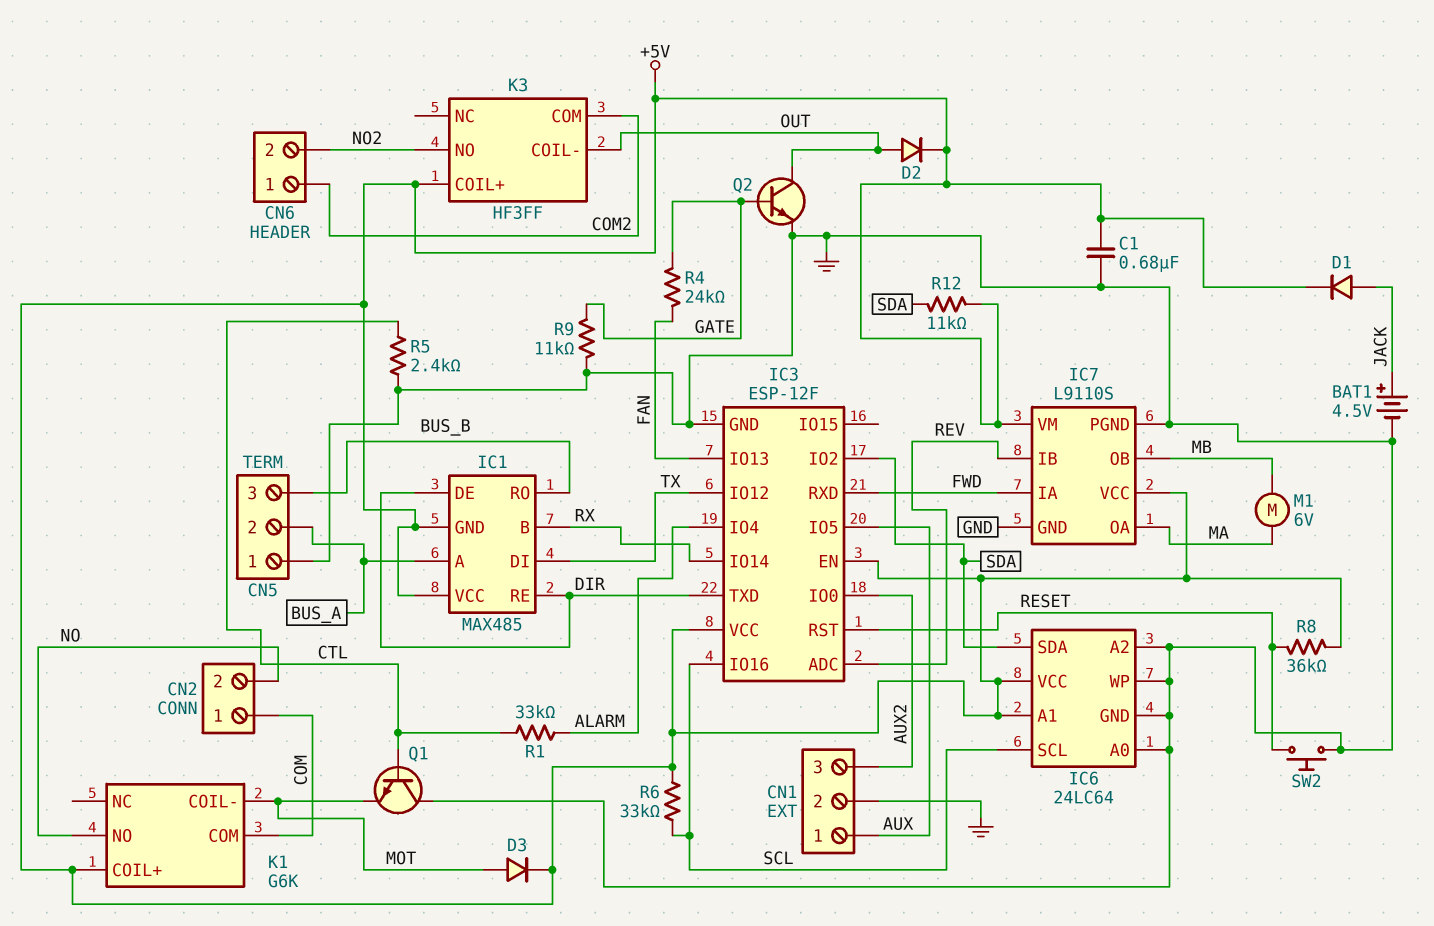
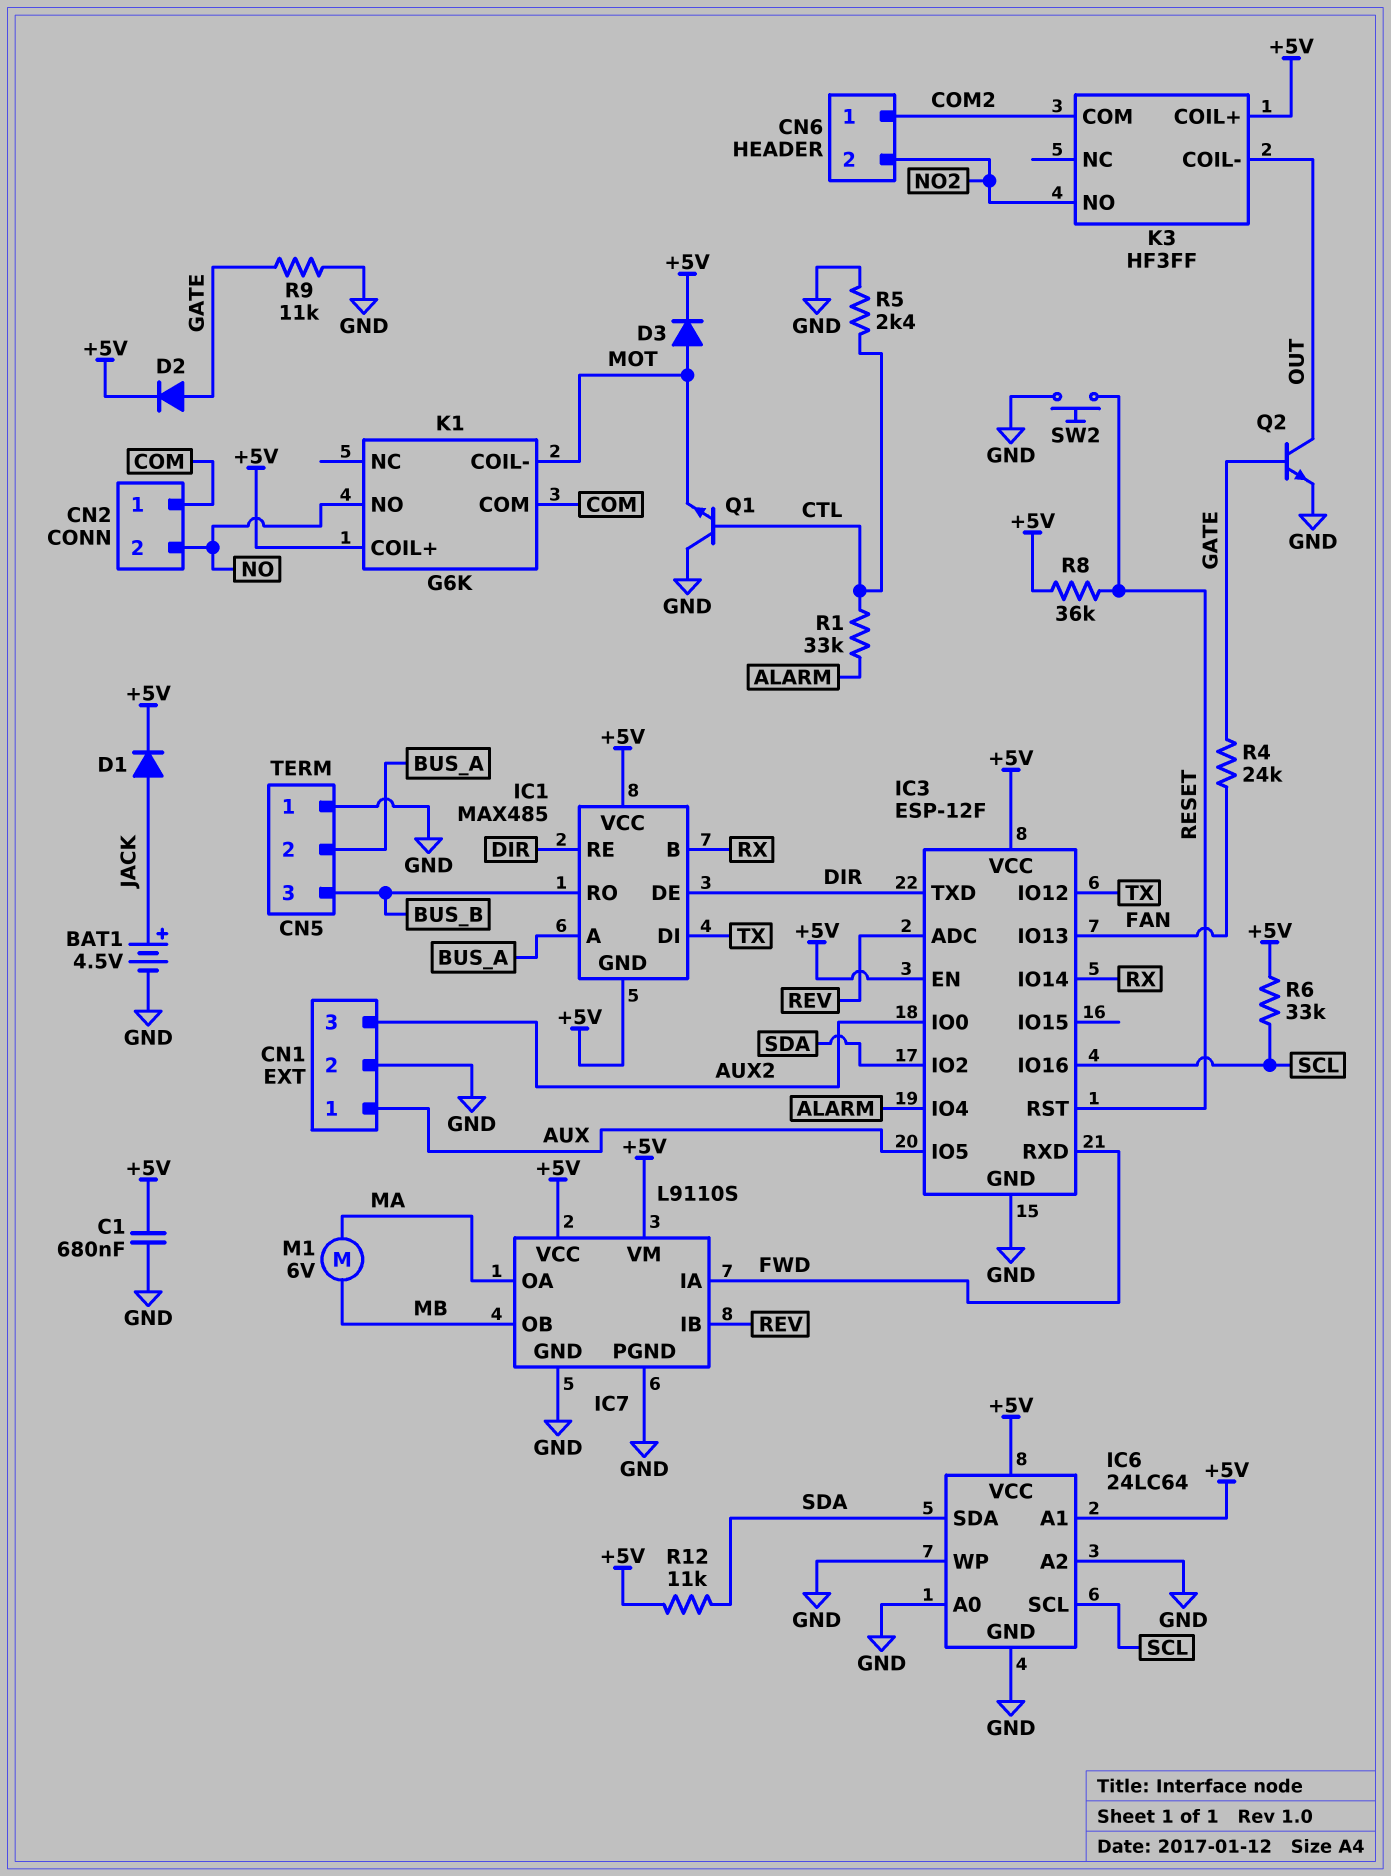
D2: diode (A OUT, K +5V) -> diode (A GATE, K +5V)

